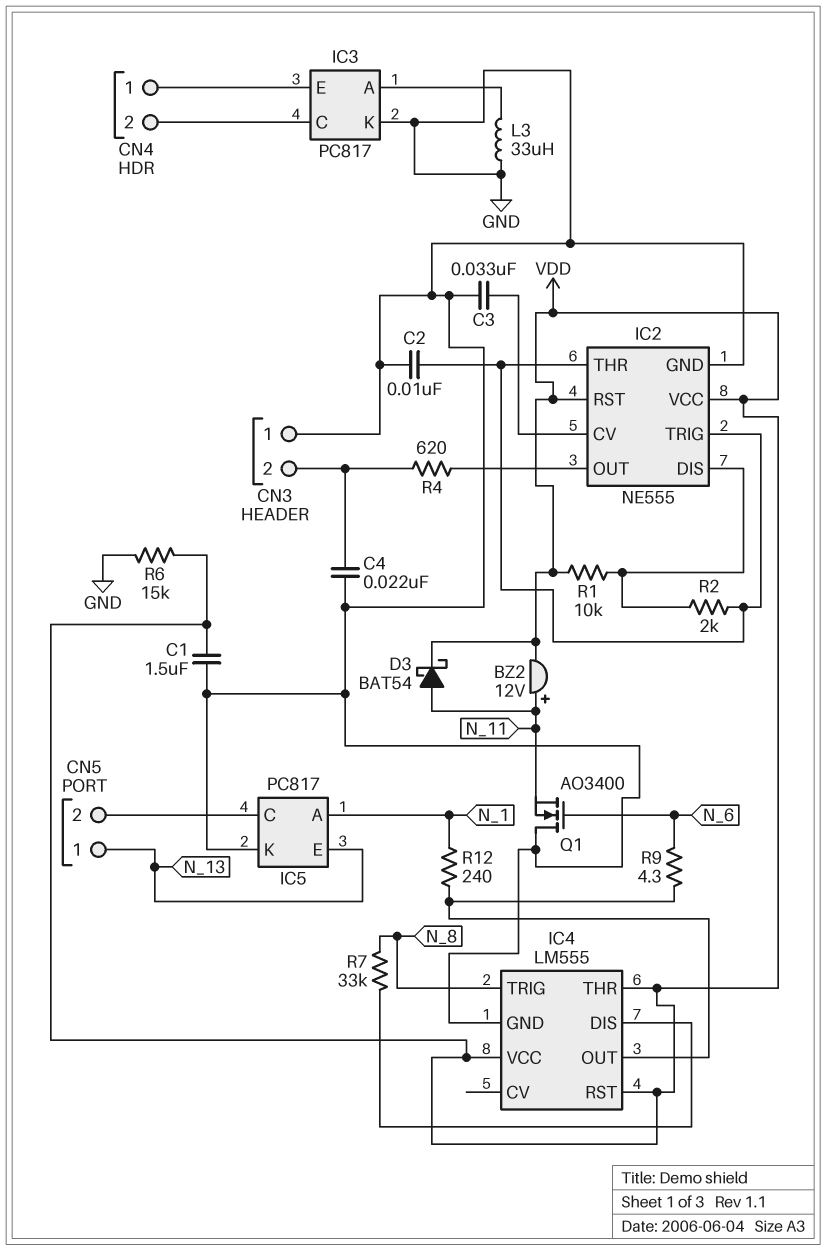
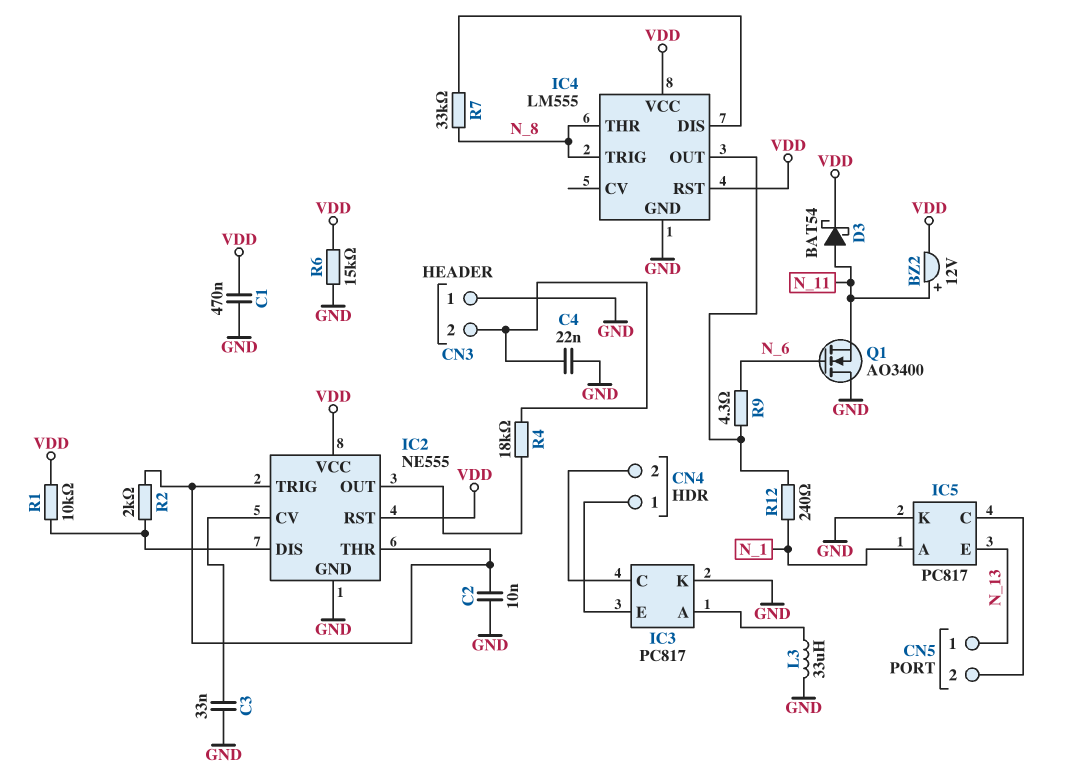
C1: 1.5uF (GND, VDD) -> 470nF (GND, VDD)
IC4 pin THR: VDD -> N_8
R4: 620 (CN3/2, IC2/OUT) -> 18k (CN3/2, IC2/OUT)

